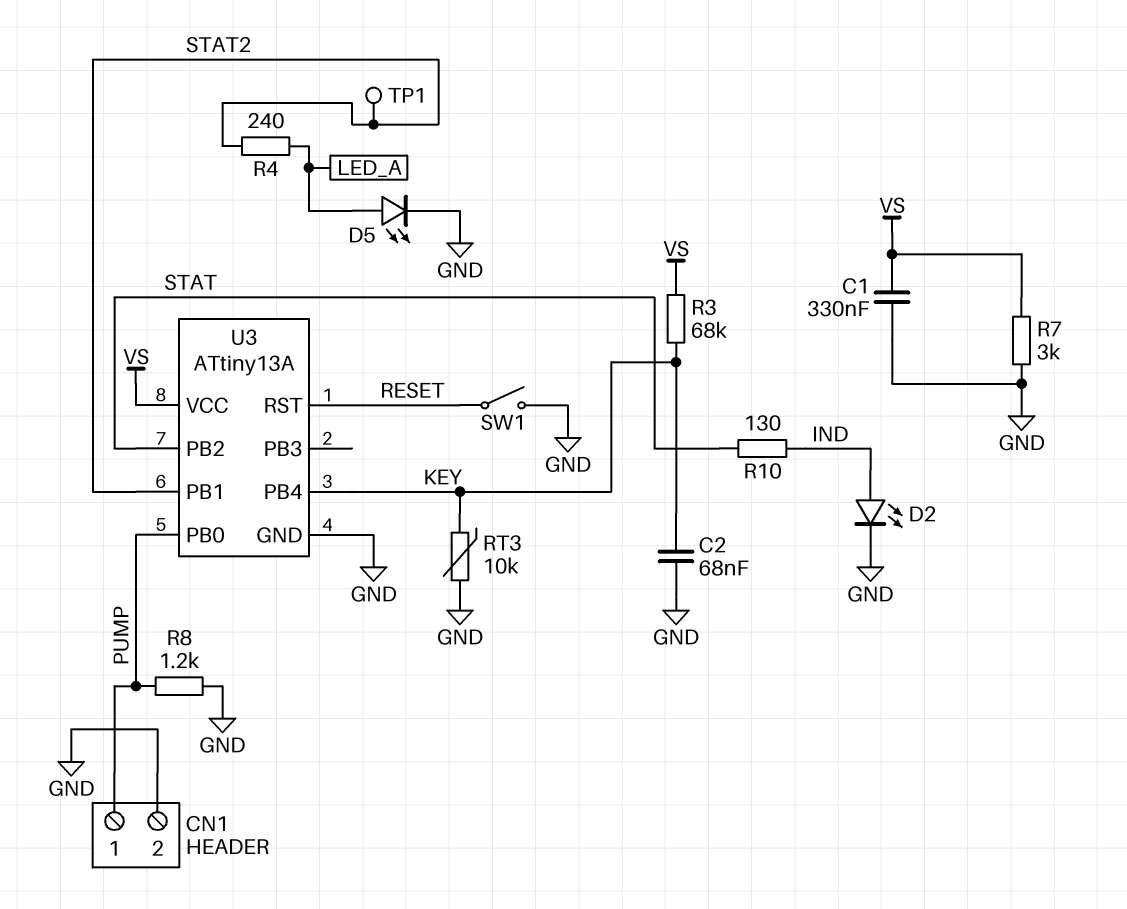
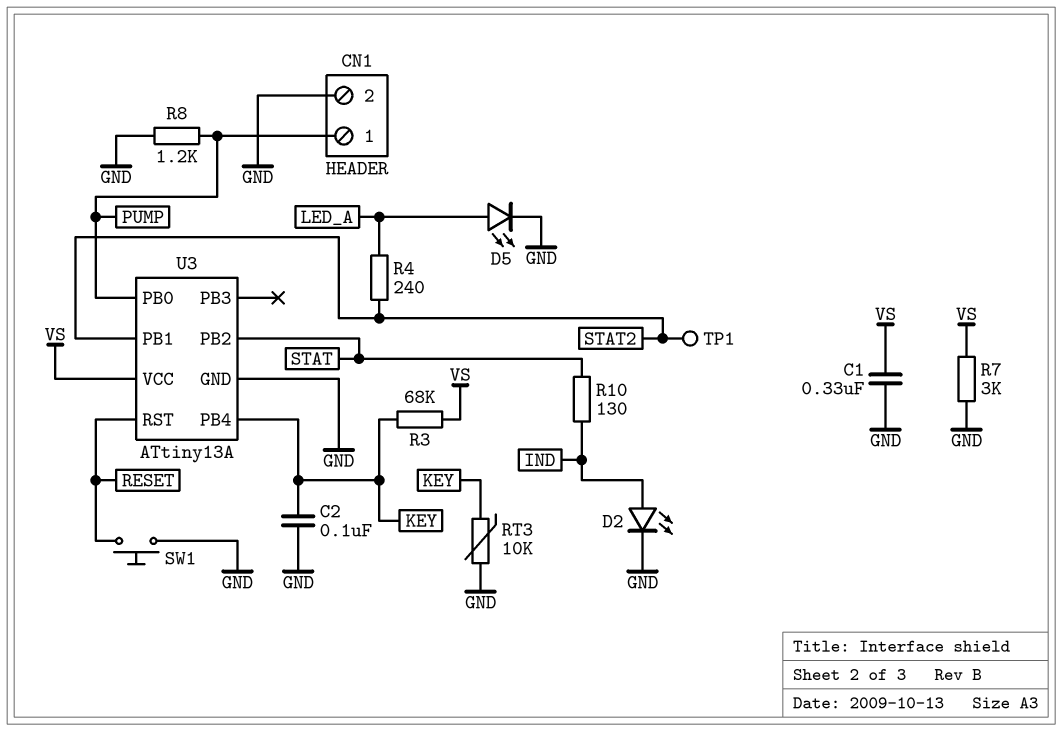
C2: 68nF (GND, KEY) -> 100nF (GND, KEY)
SW1: switch (GND, RESET) -> button (GND, RESET)

